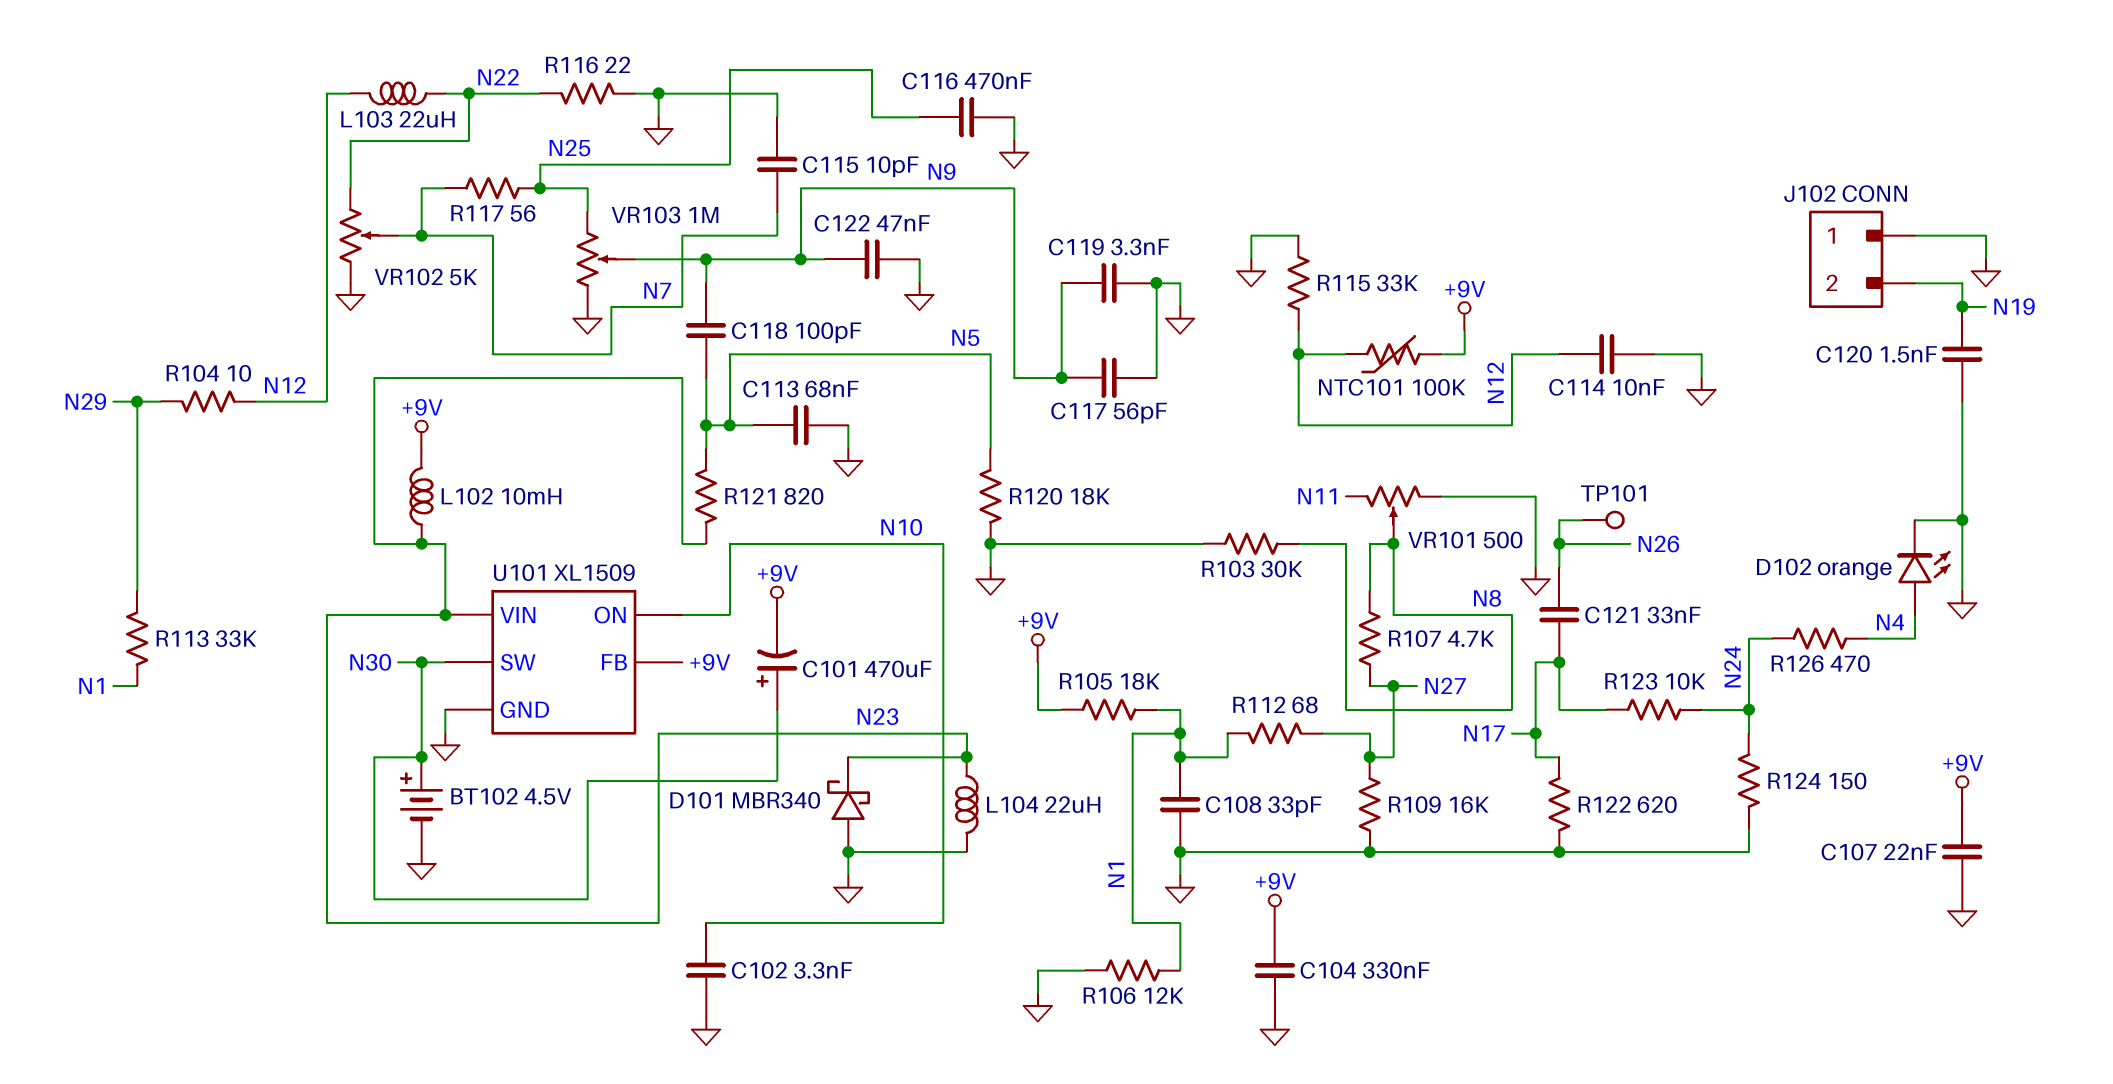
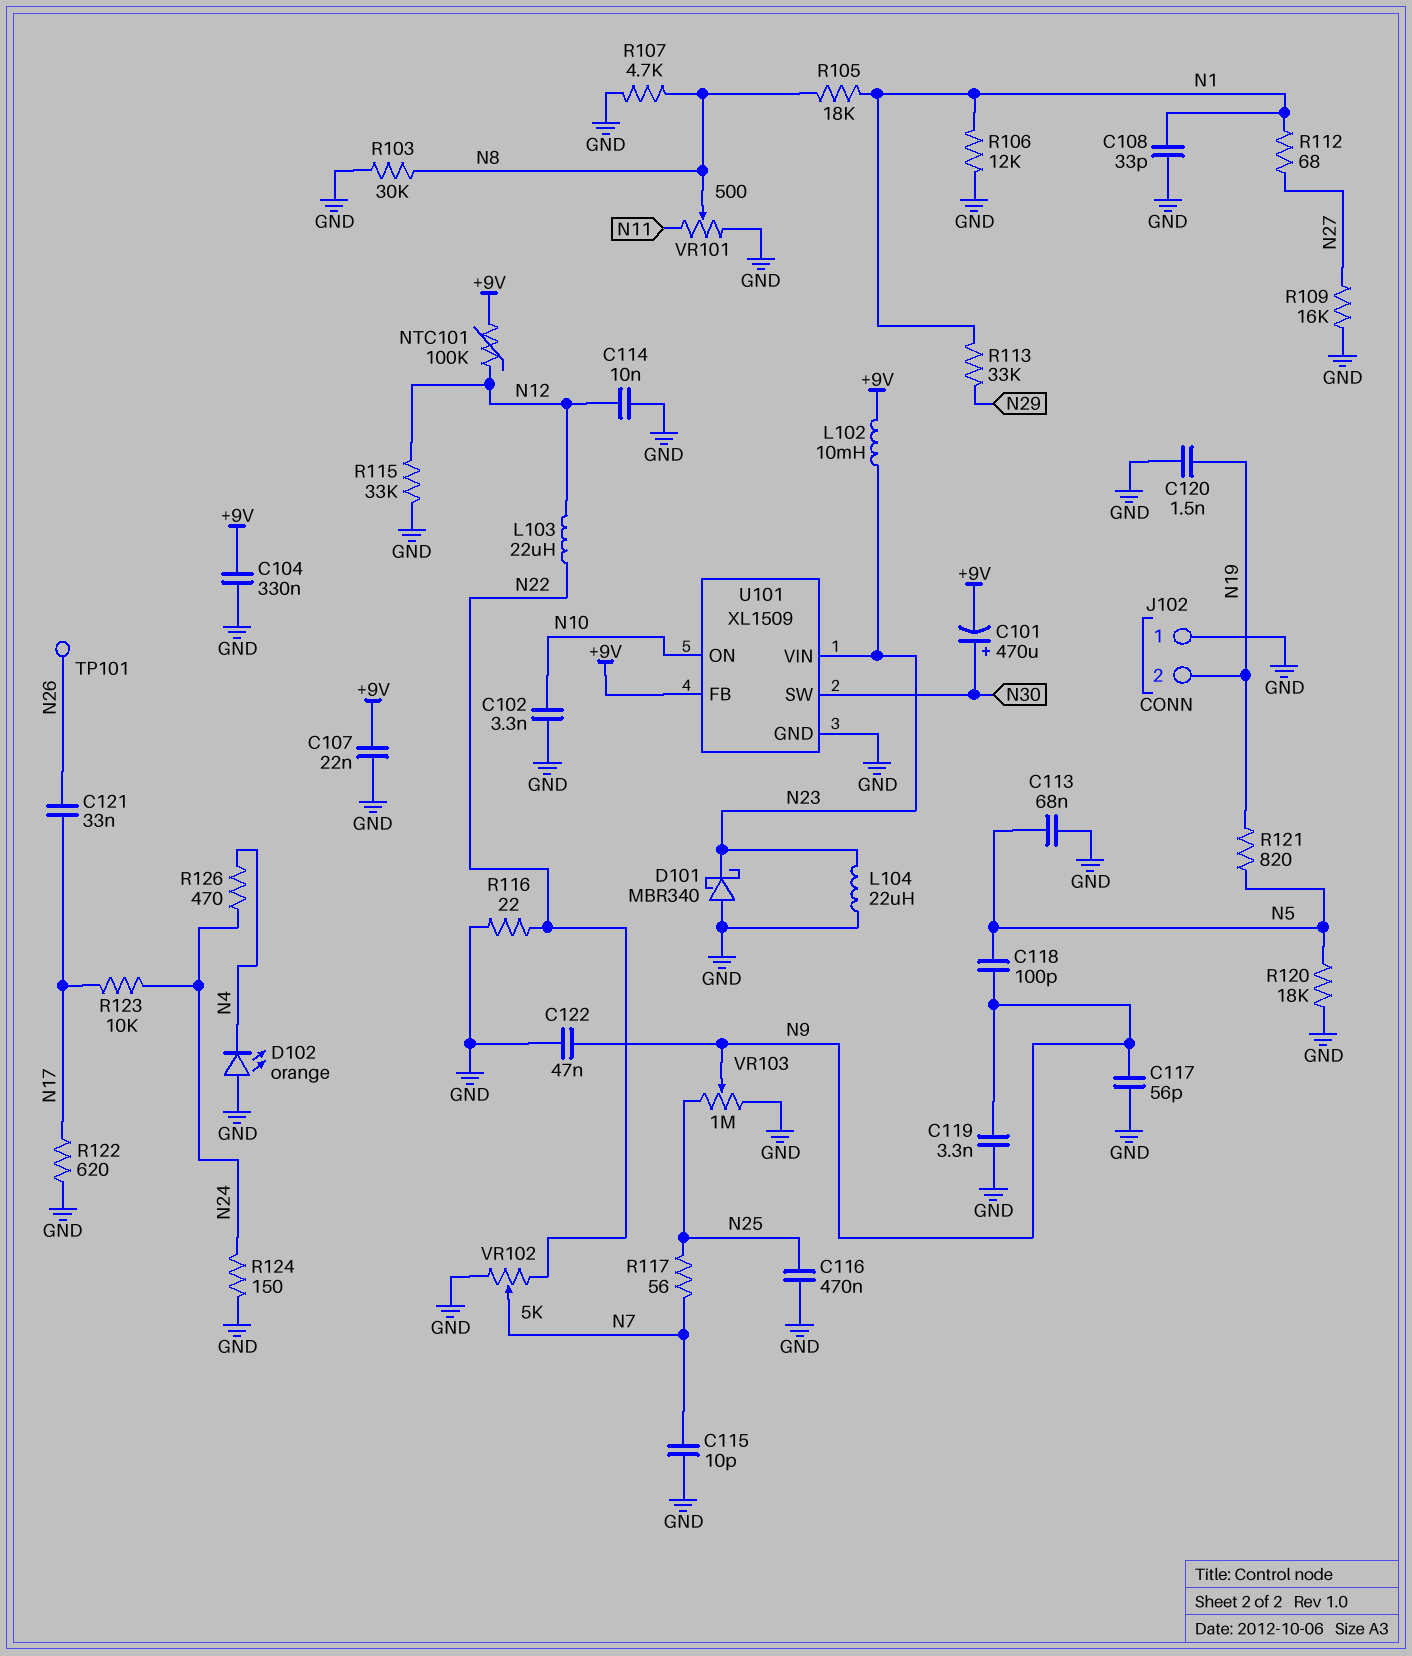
BT102: 4.5V (plus N30, minus GND) -> none
D102: LED orange (A N4, K GND) -> LED orange (A GND, K N4)
R104: 10 (N12, N29) -> none
R105: 18k (+9V, N1) -> 18k (N1, N8)
R107: 4.7k (N8, N27) -> 4.7k (GND, N8)
R121: 820 (N5, N23) -> 820 (N5, N19)

